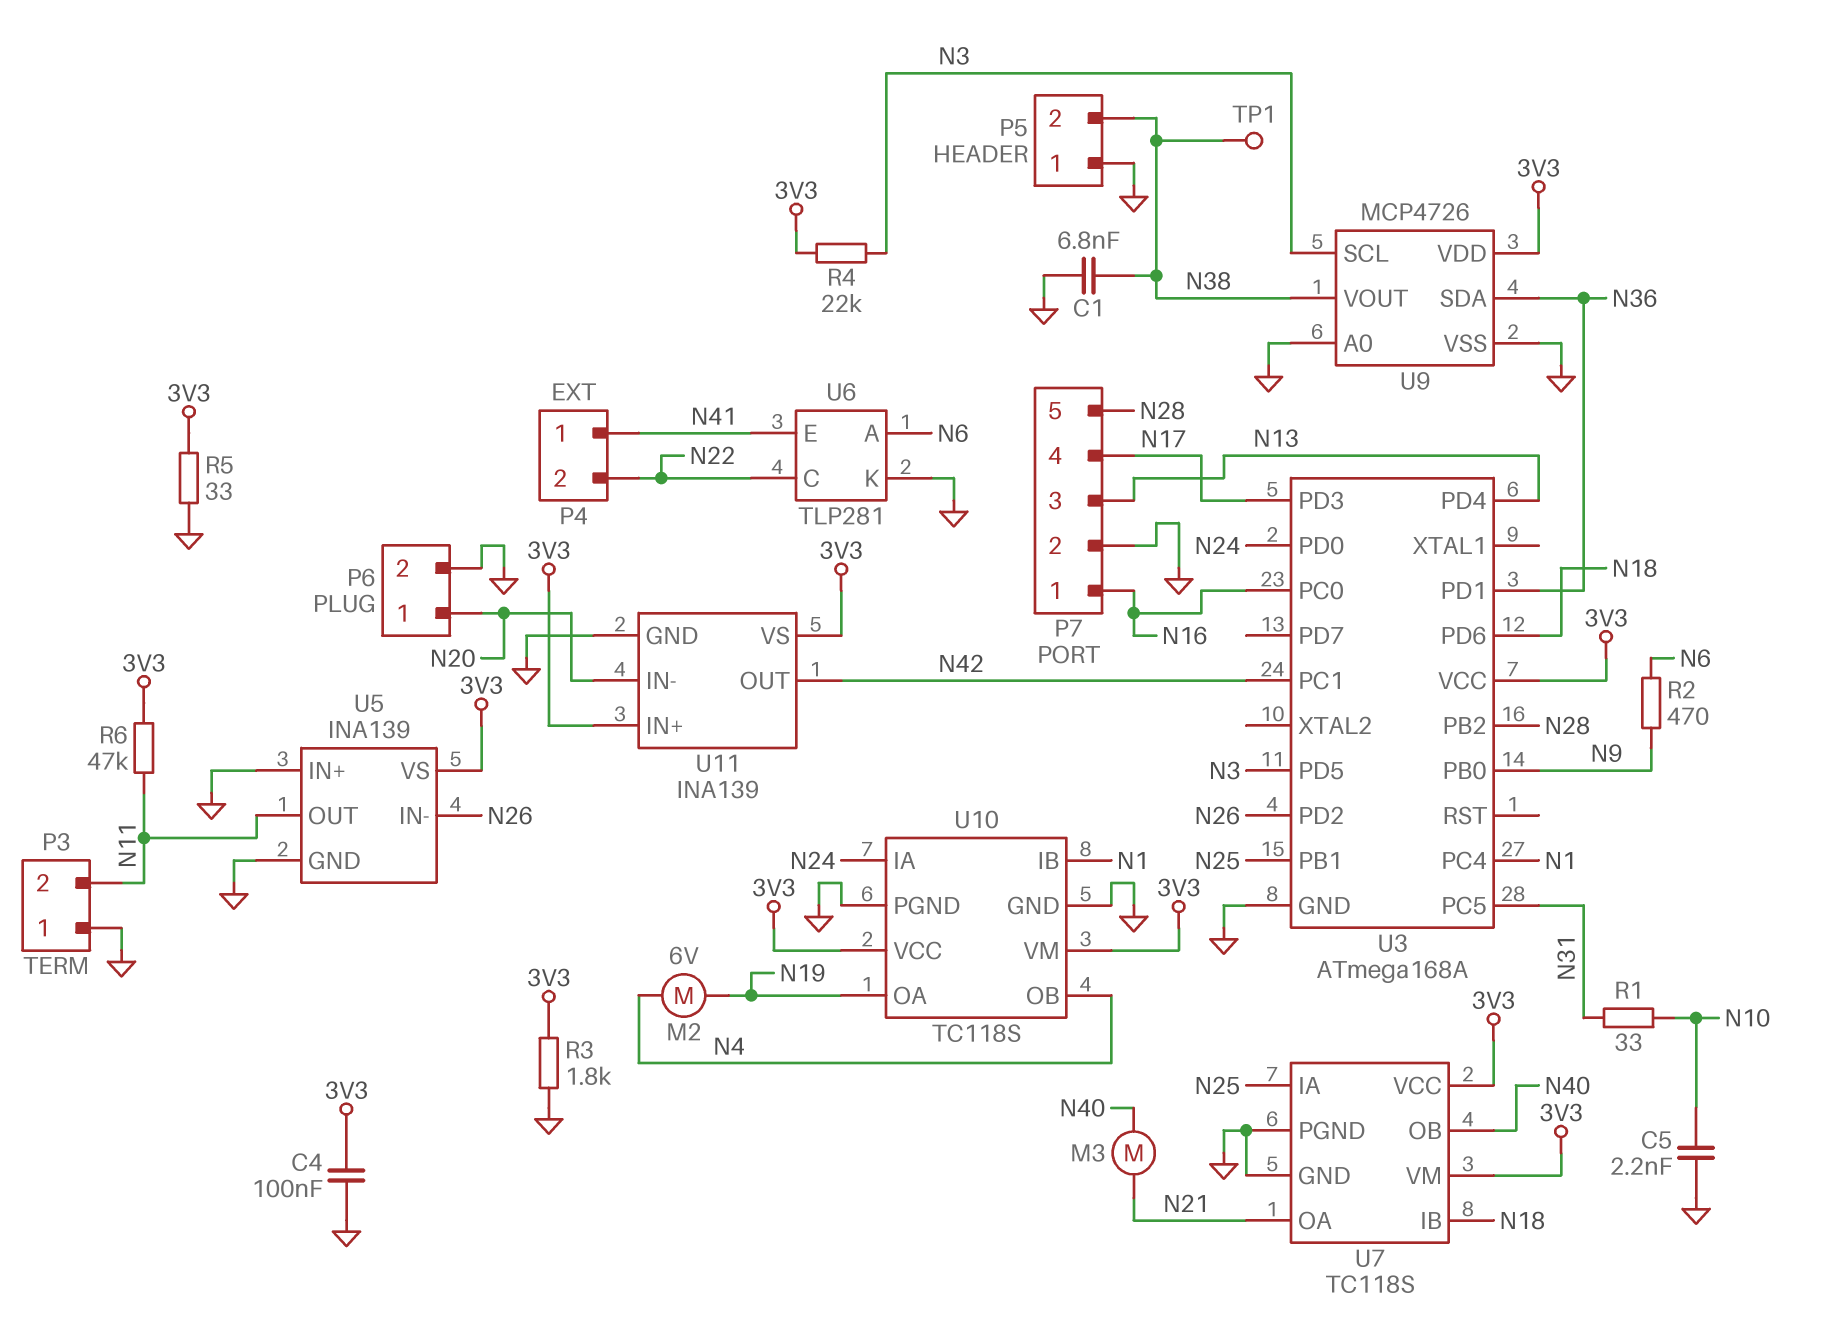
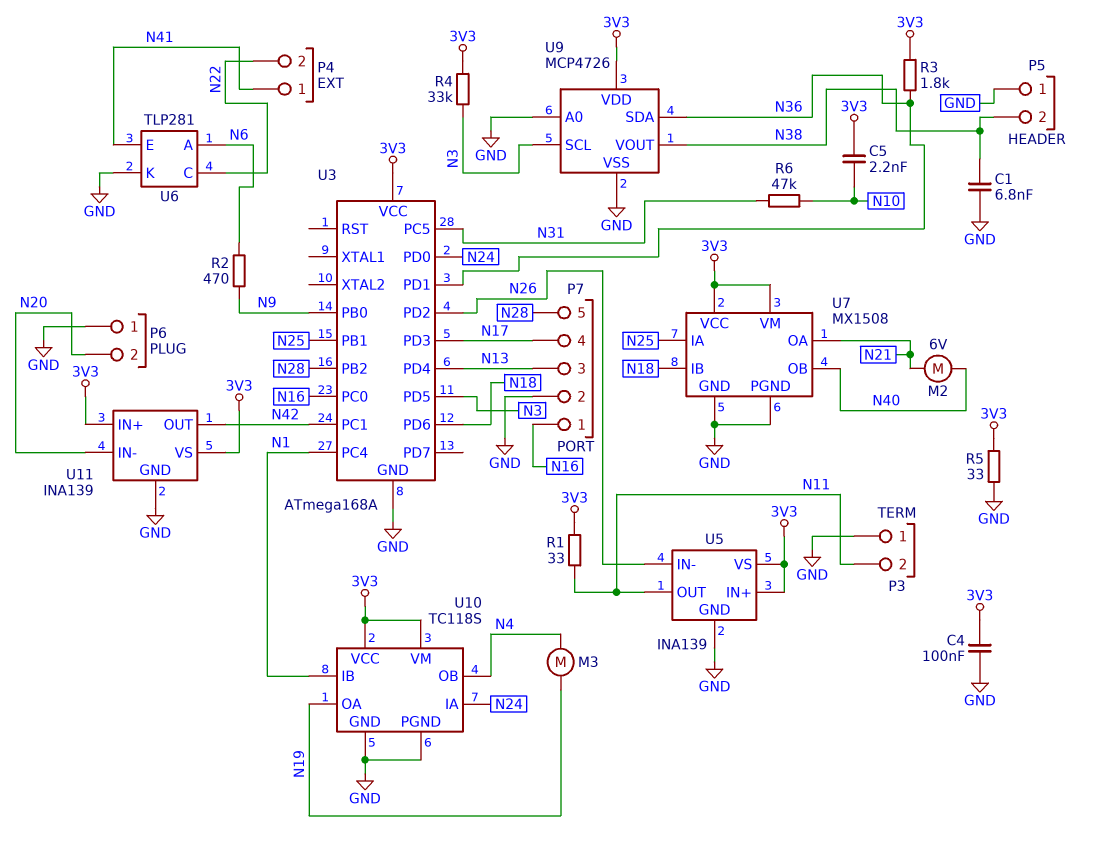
C5: 2.2nF (GND, N10) -> 2.2nF (3V3, N10)
M2: motor 6V (N4, N19) -> motor 6V (N21, N40)
M3: motor (N21, N40) -> motor (N4, N19)
P6 pin 1: N20 -> GND
P6 pin 2: GND -> N20
R1: 33 (N10, N31) -> 33 (3V3, N11)
R3: 1.8k (3V3, GND) -> 1.8k (3V3, N36)
R4: 22k (3V3, N3) -> 33k (3V3, N3)
R6: 47k (3V3, N11) -> 47k (N10, N31)
TP1: test point (N38) -> none
U5 pin IN+: GND -> 3V3
U7: TC118S -> MX1508

